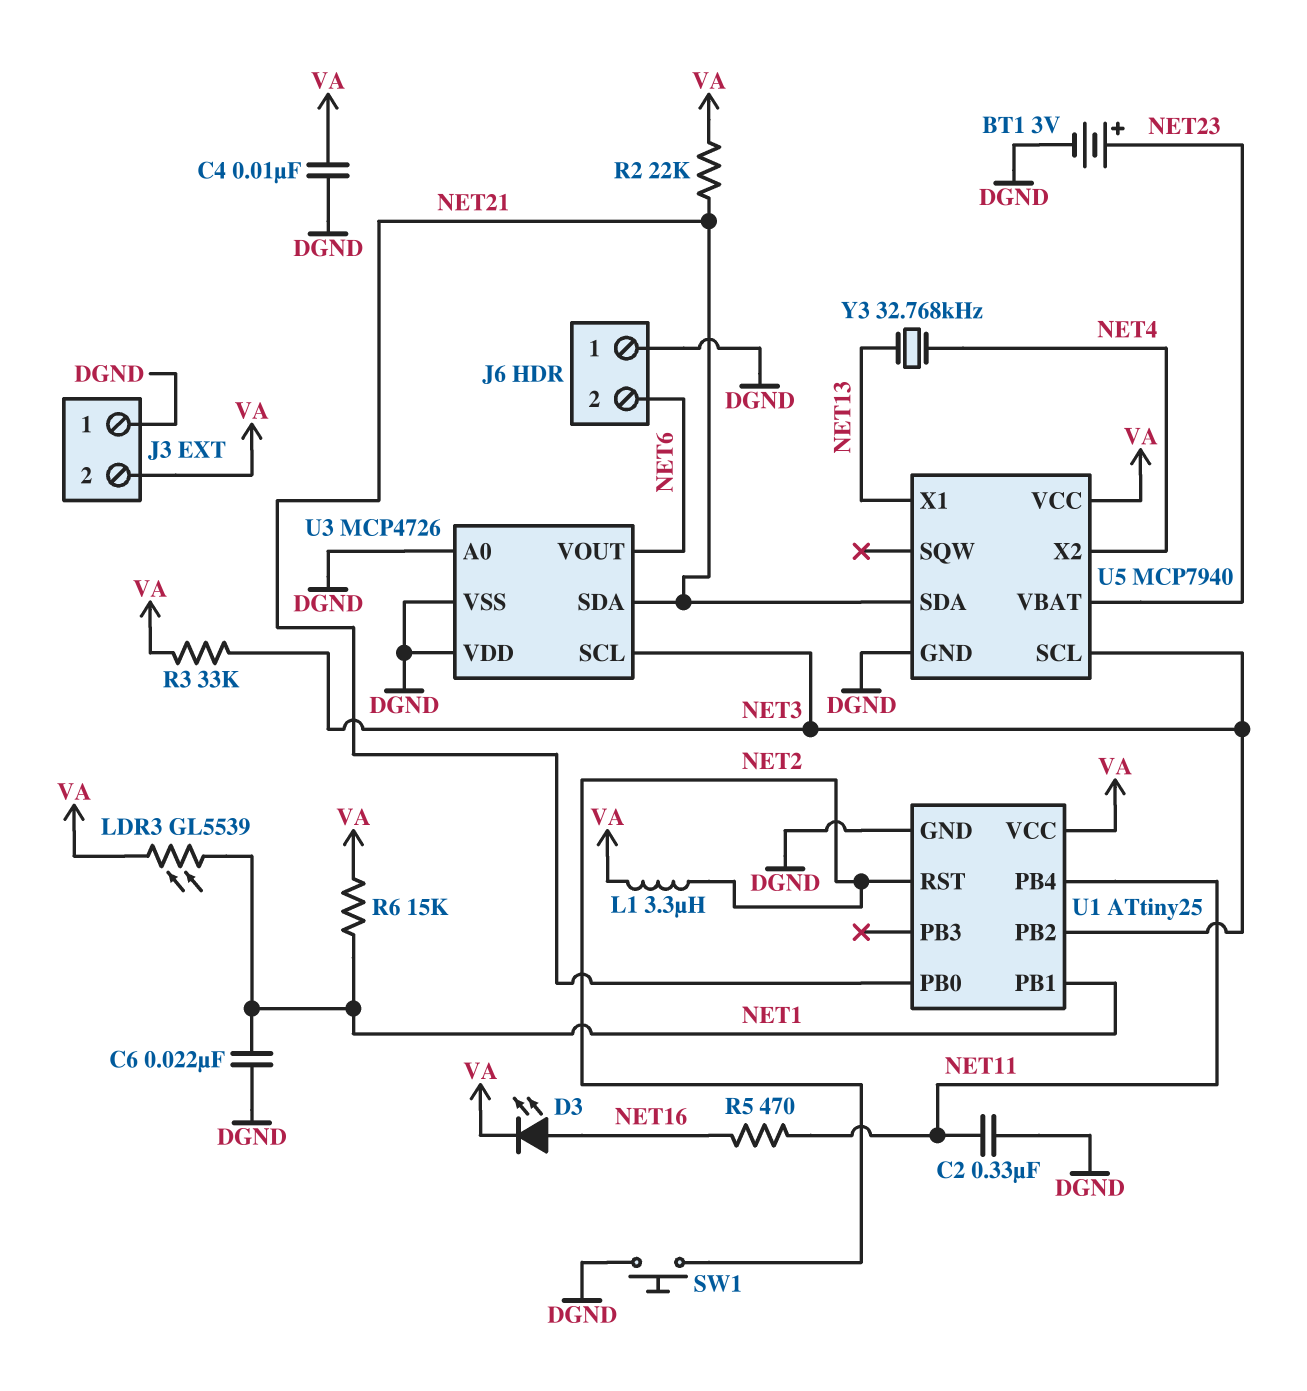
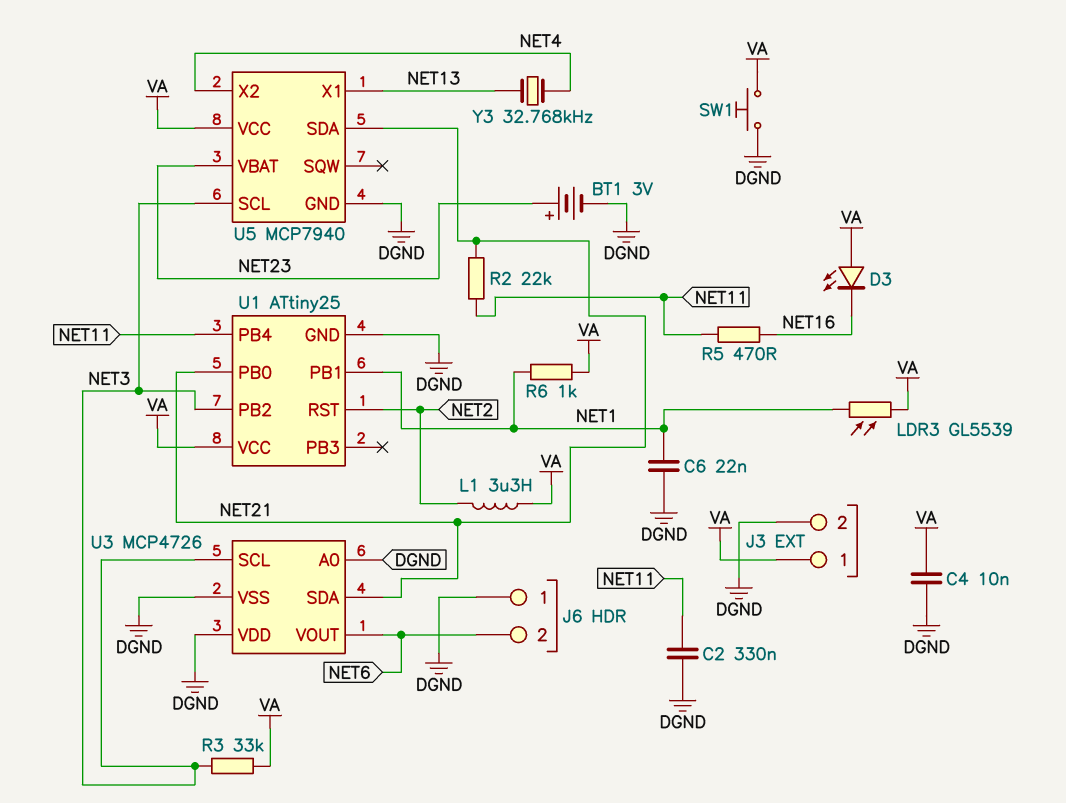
D3: LED (A NET16, K VA) -> LED (A VA, K NET16)
J3 pin 1: DGND -> VA
J3 pin 2: VA -> DGND
R2: 22k (NET21, VA) -> 22k (NET11, NET21)
R6: 15k (NET1, VA) -> 1k (NET1, VA)
SW1: button (DGND, NET2) -> button (DGND, VA)

